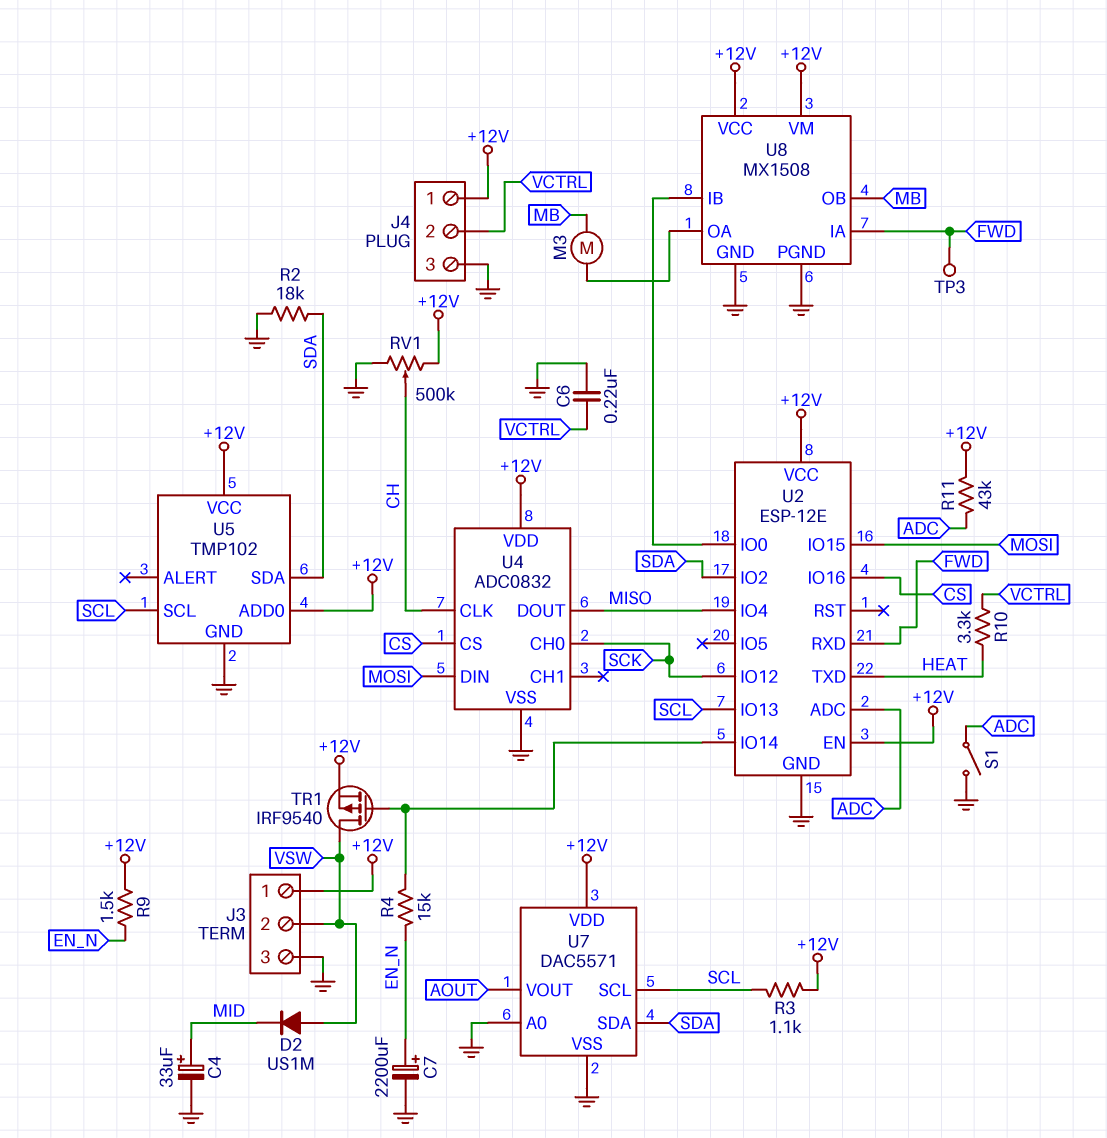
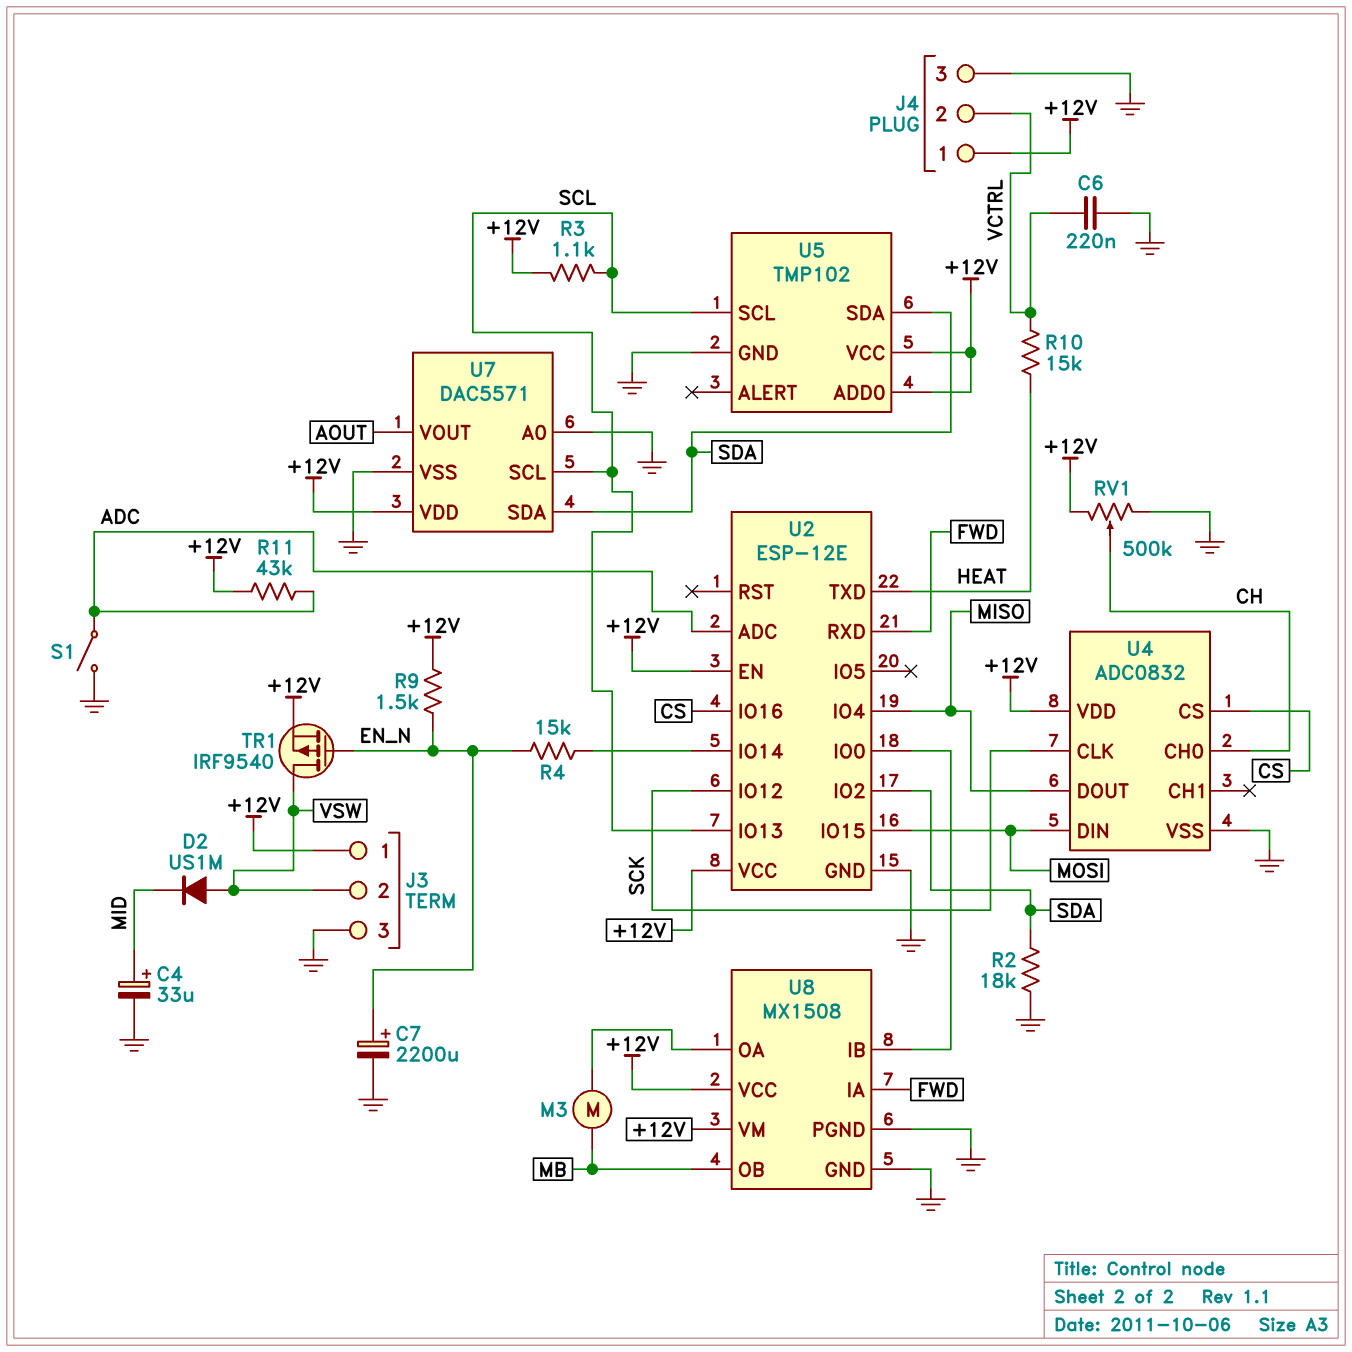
R10: 3.3k (HEAT, VCTRL) -> 15k (HEAT, VCTRL)
TP3: test point (FWD) -> none
TR1: PMOS IRF9540 (G U2/IO14, D VSW, S +12V) -> PMOS IRF9540 (G EN_N, D VSW, S +12V)
U4 pin CH0: SCK -> CH
U4 pin CLK: CH -> SCK

